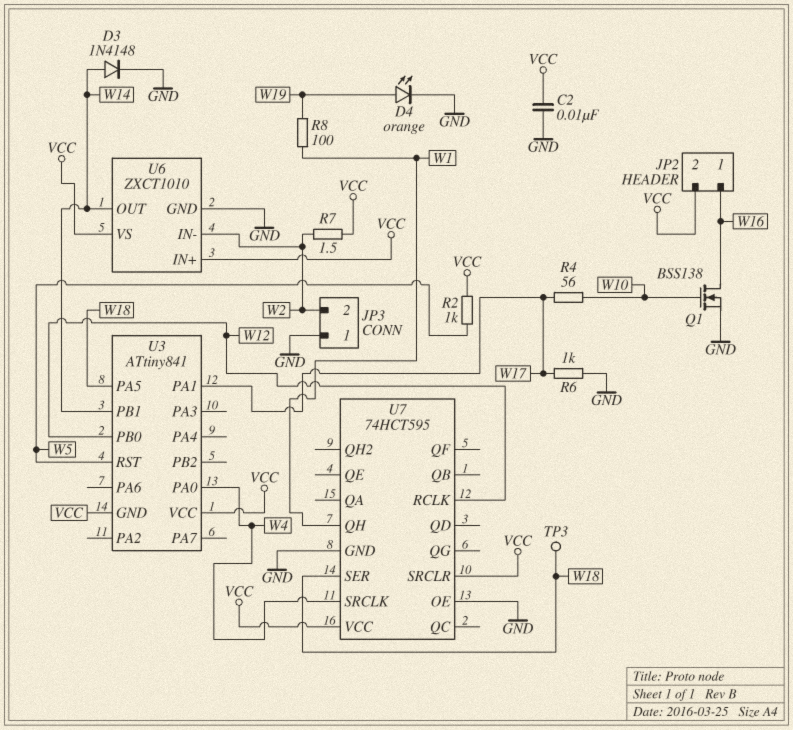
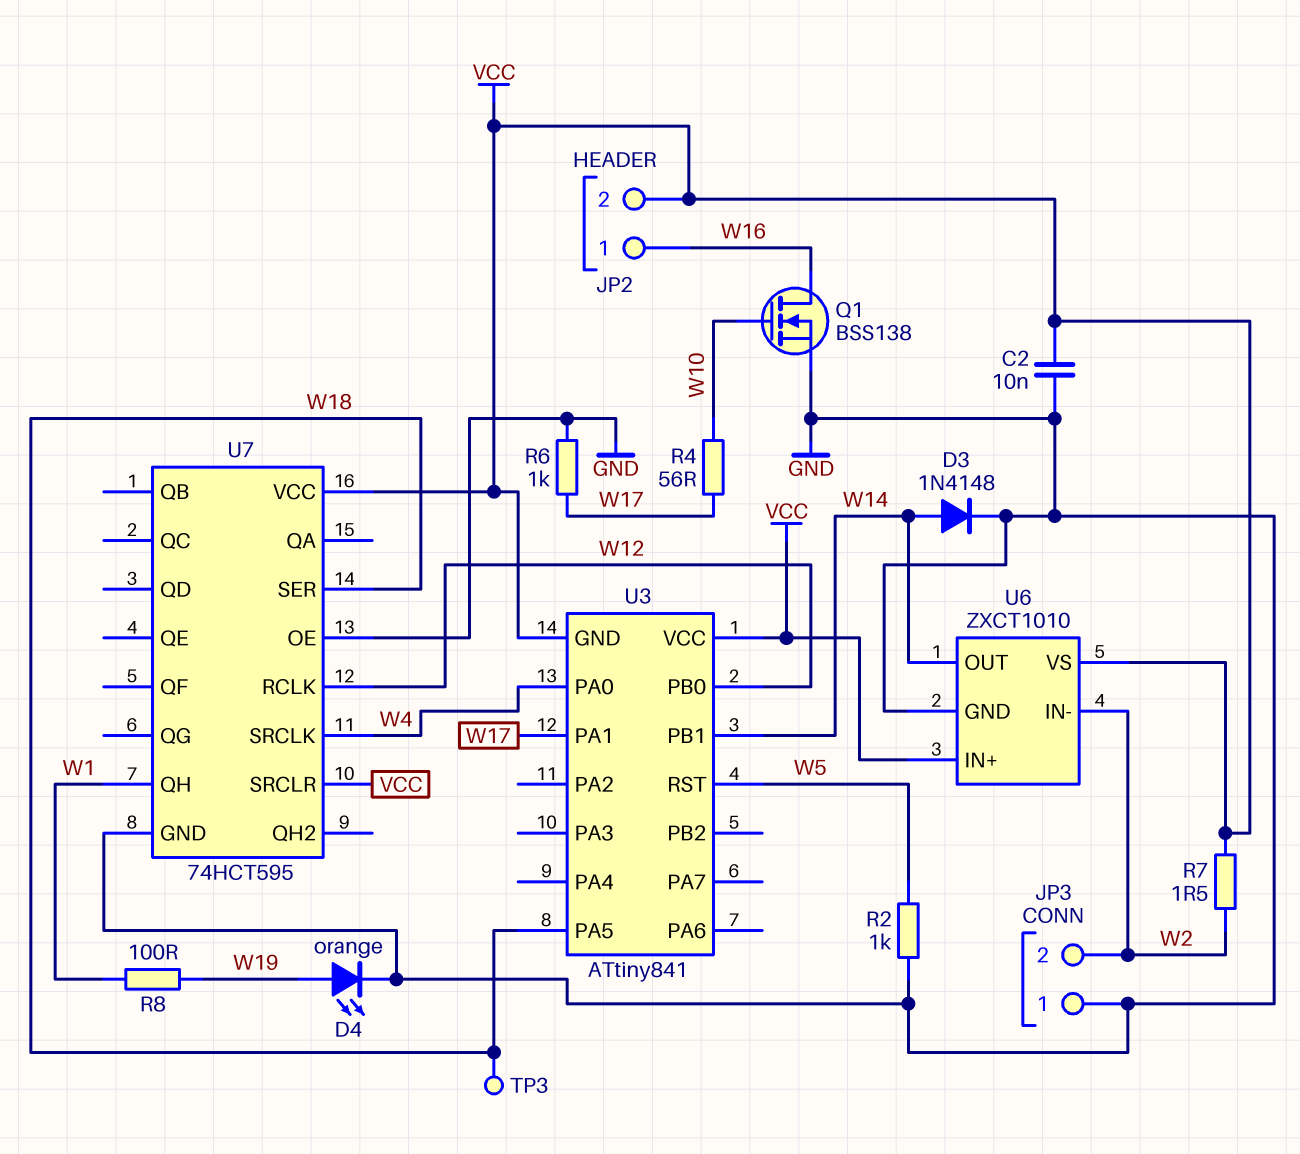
R2: 1k (VCC, W5) -> 1k (GND, W5)

